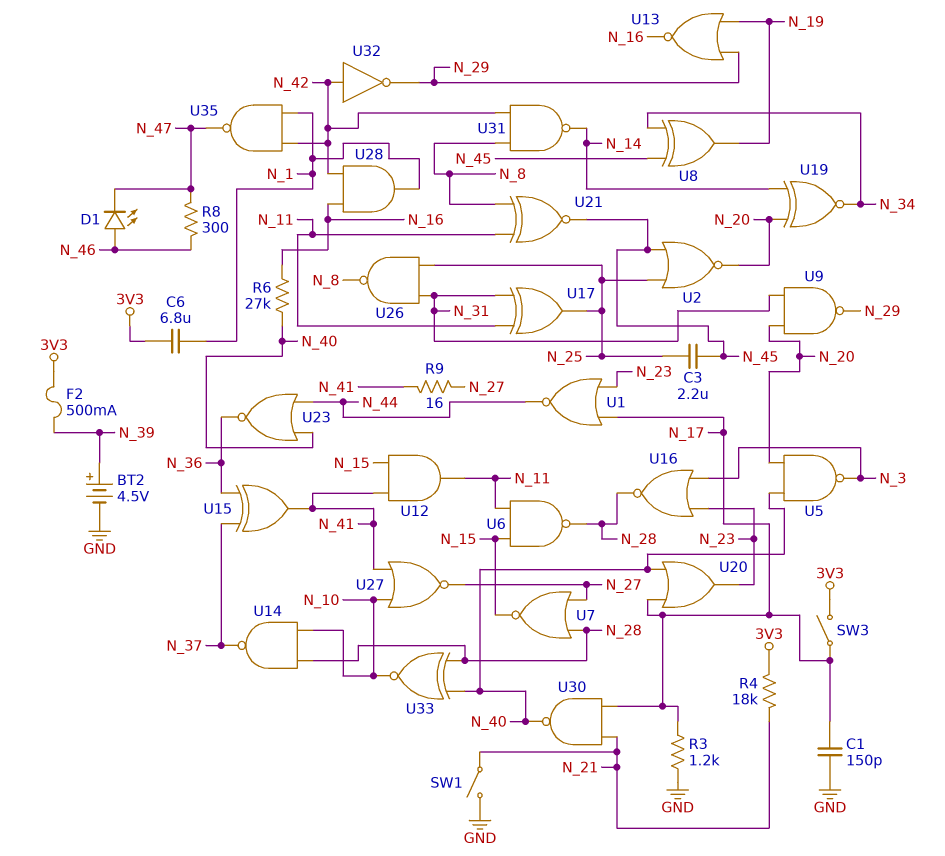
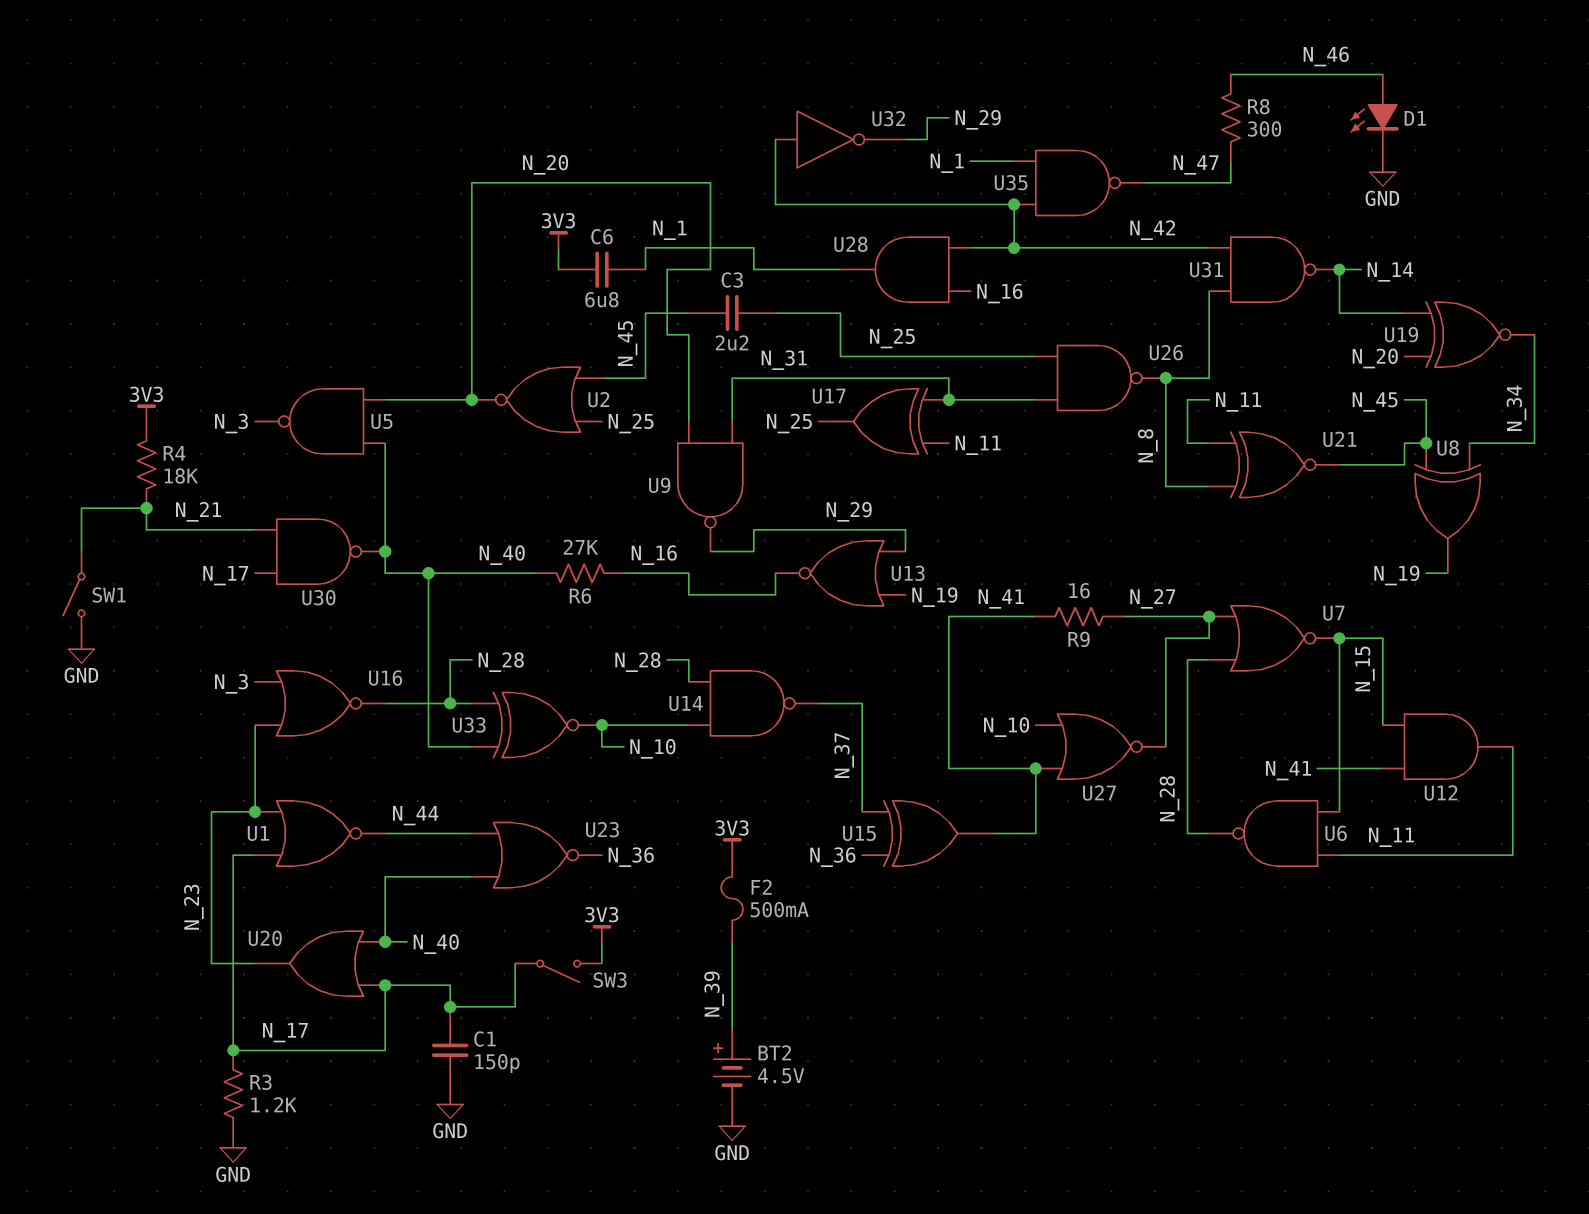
D1: LED (A N_46, K N_47) -> LED (A N_46, K GND)

